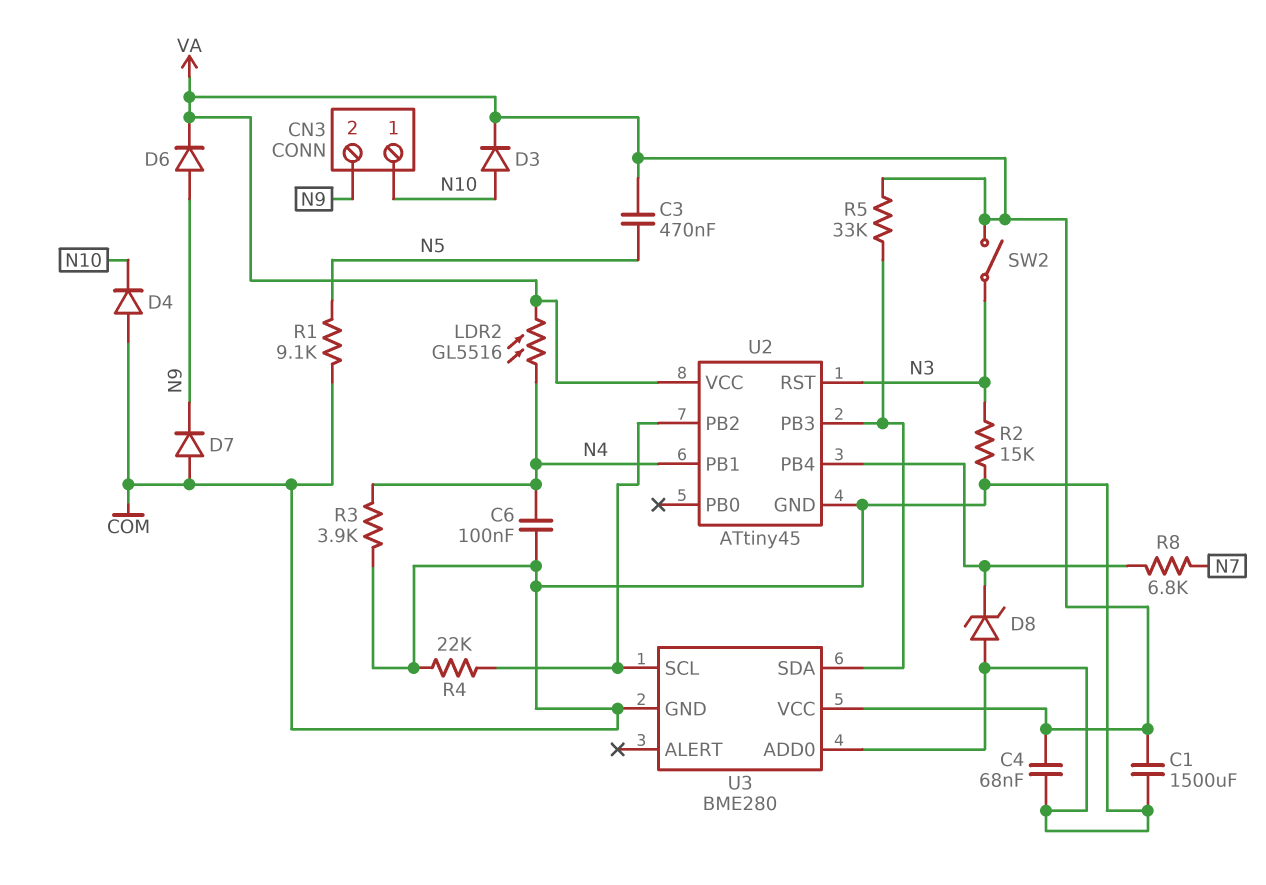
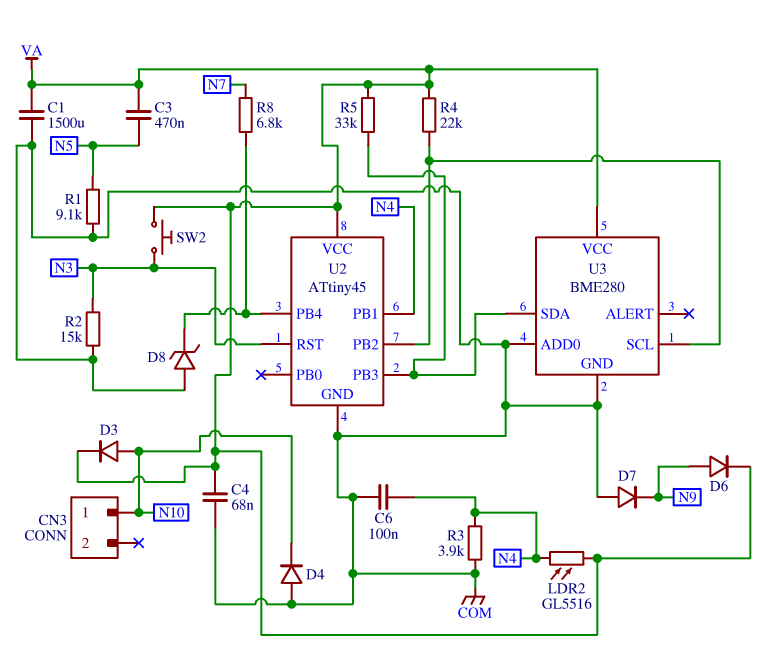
CN3 pin 2: N9 -> none
R4: 22k (COM, U2/PB2) -> 22k (U2/PB2, VA)
SW2: switch (N3, VA) -> button (N3, VA)

